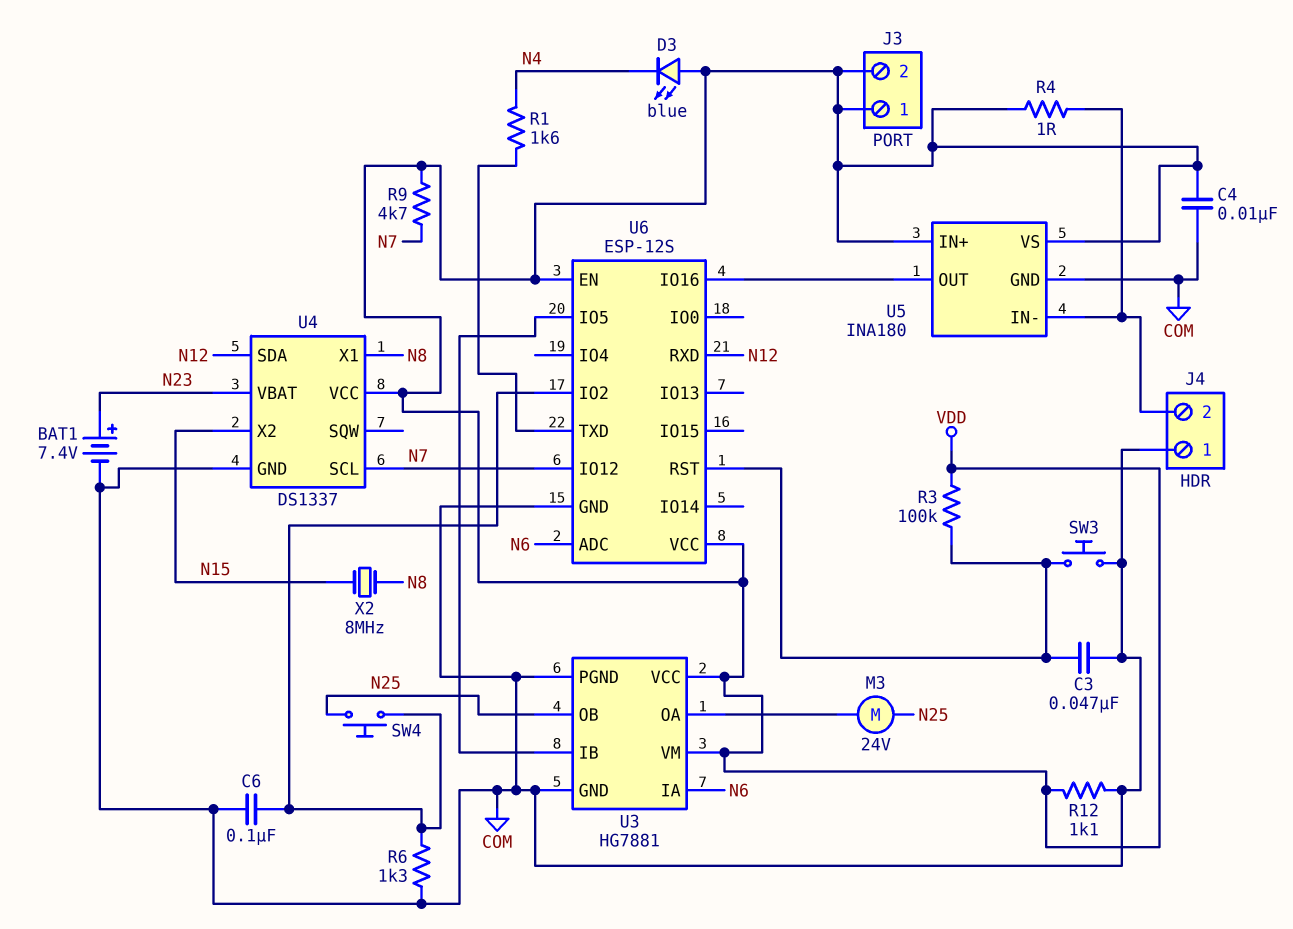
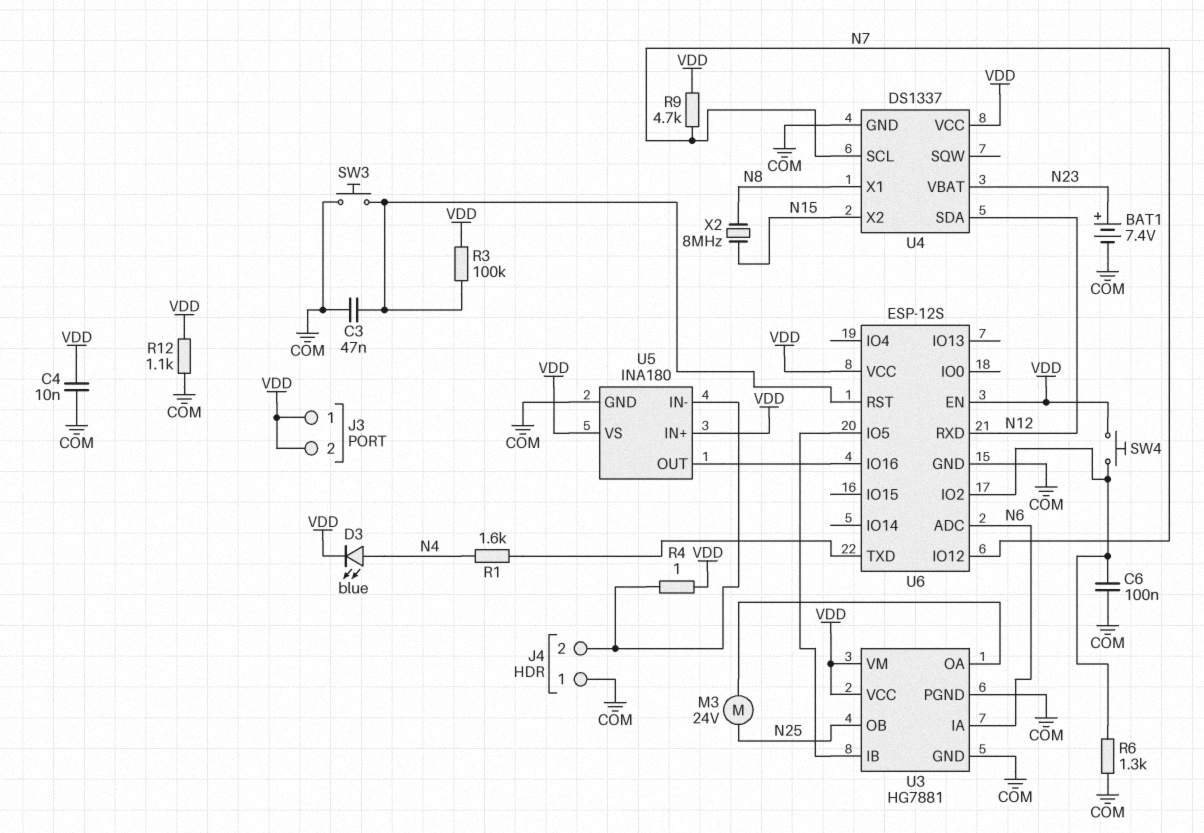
D3: LED blue (A VDD, K N4) -> LED blue (A N4, K VDD)
SW4: button (N25, U6/IO2) -> button (U6/IO2, VDD)

